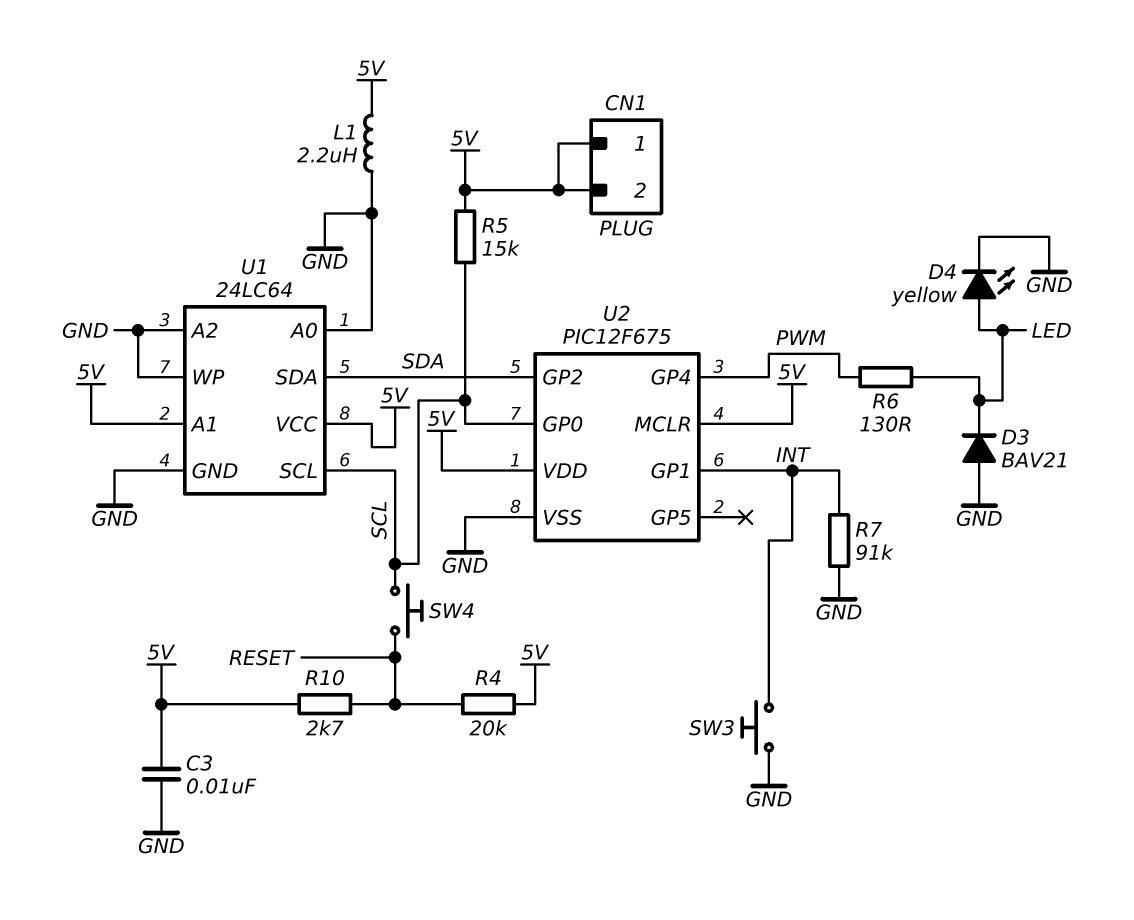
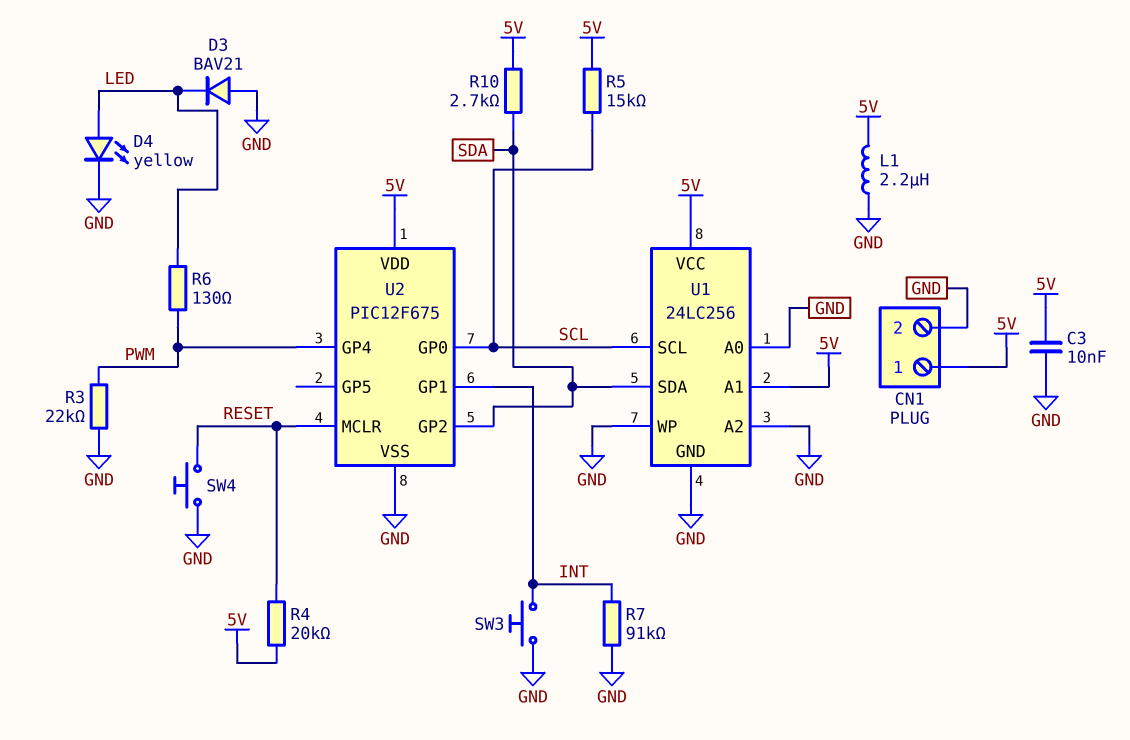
CN1 pin 2: 5V -> GND
R3: none -> 22k (GND, PWM)
R10: 2.7k (5V, RESET) -> 2.7k (5V, SDA)
SW4: button (RESET, SCL) -> button (GND, RESET)
U1: 24LC64 -> 24LC256
U2 pin MCLR: 5V -> RESET

